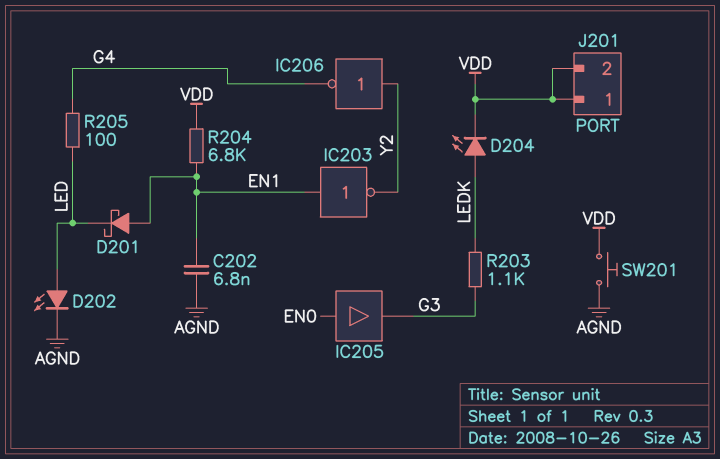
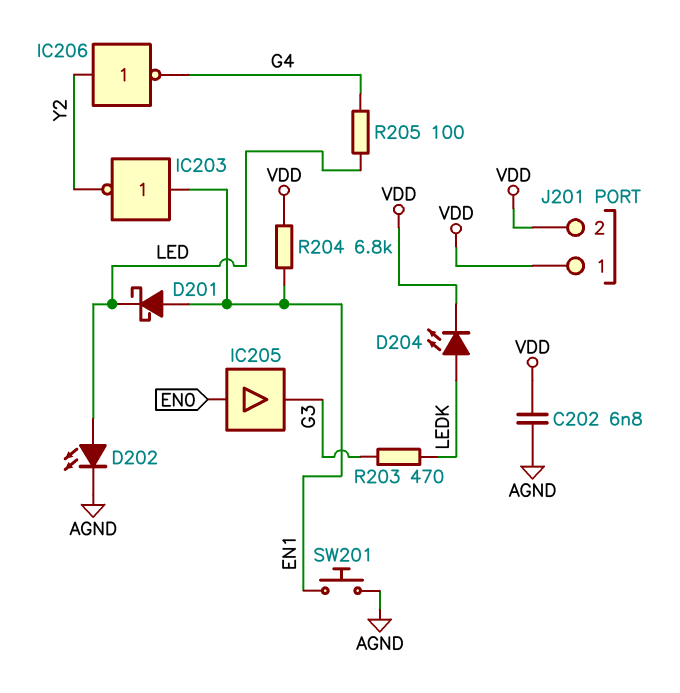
C202: 6.8nF (AGND, EN1) -> 6.8nF (AGND, VDD)
R203: 1.1k (G3, LEDK) -> 470 (G3, LEDK)
SW201: button (AGND, VDD) -> button (AGND, EN1)

